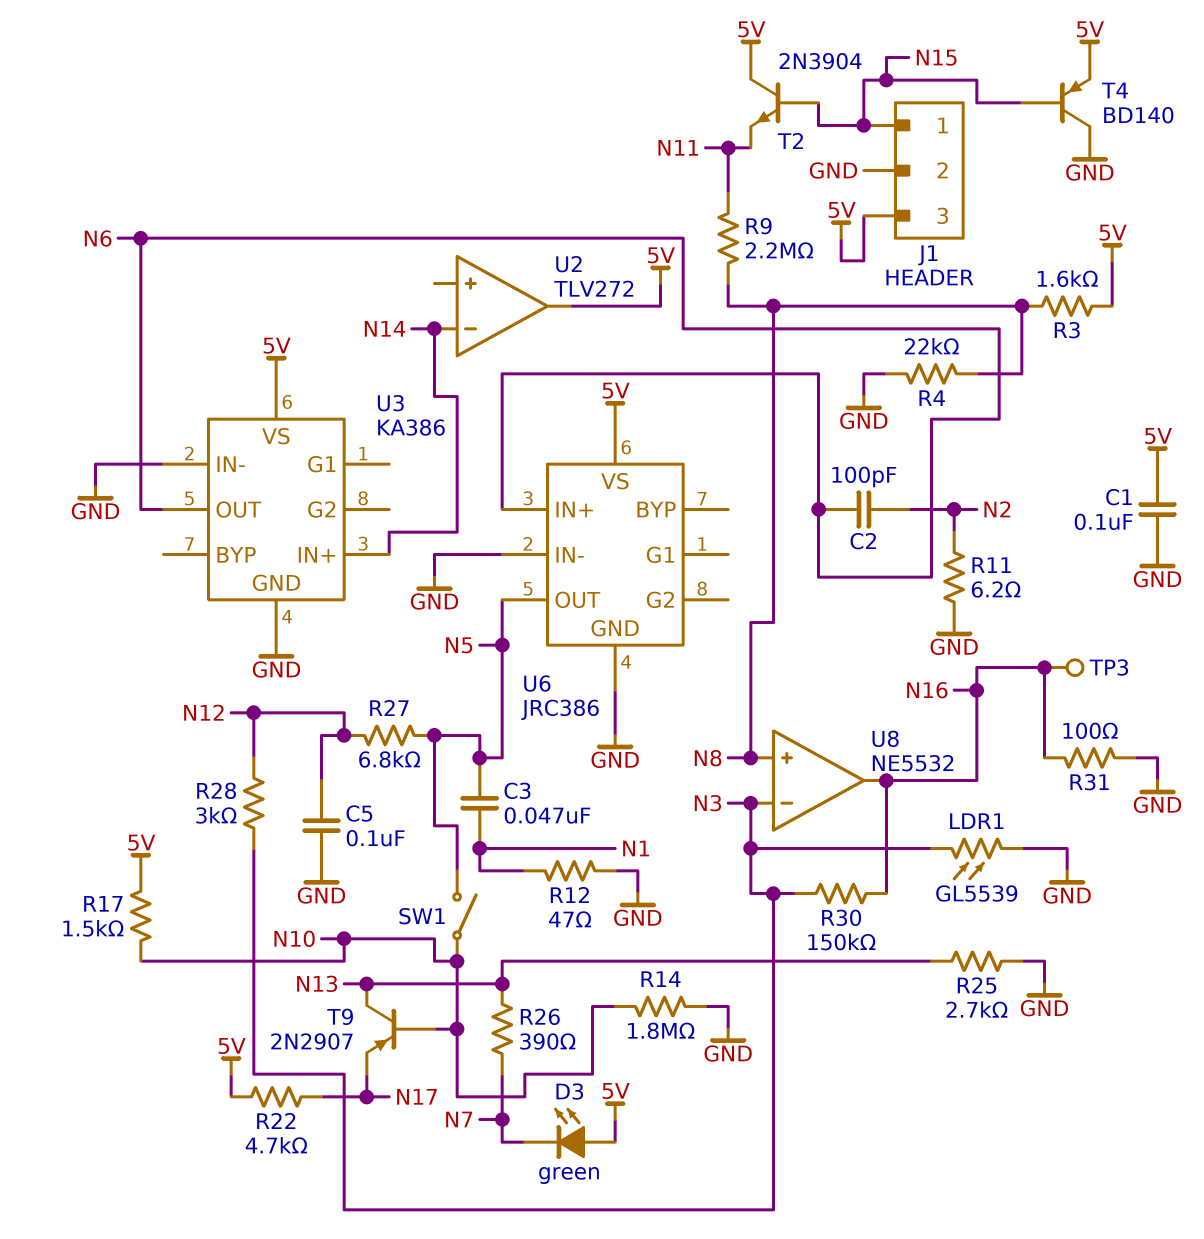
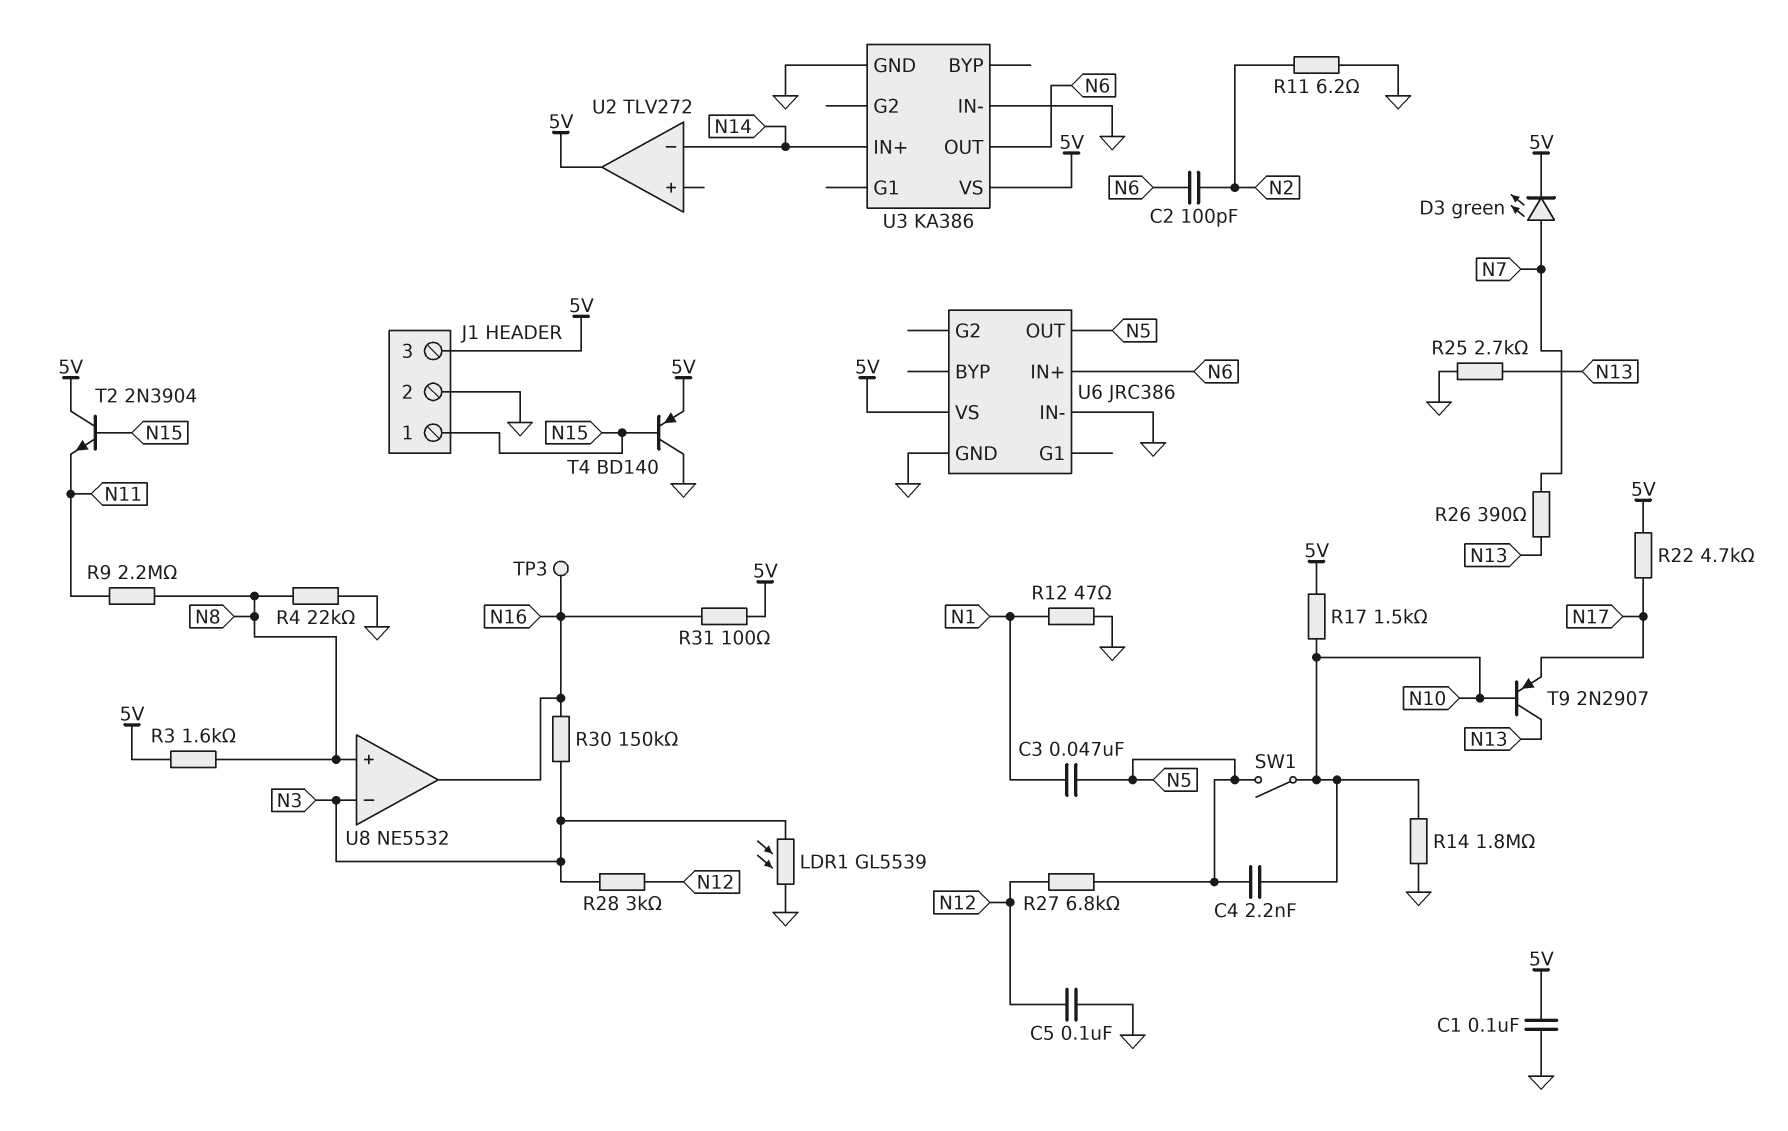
C4: none -> 2.2nF (N5, N10)
D3: LED green (A 5V, K N7) -> LED green (A N7, K 5V)
R31: 100 (GND, N16) -> 100 (5V, N16)

